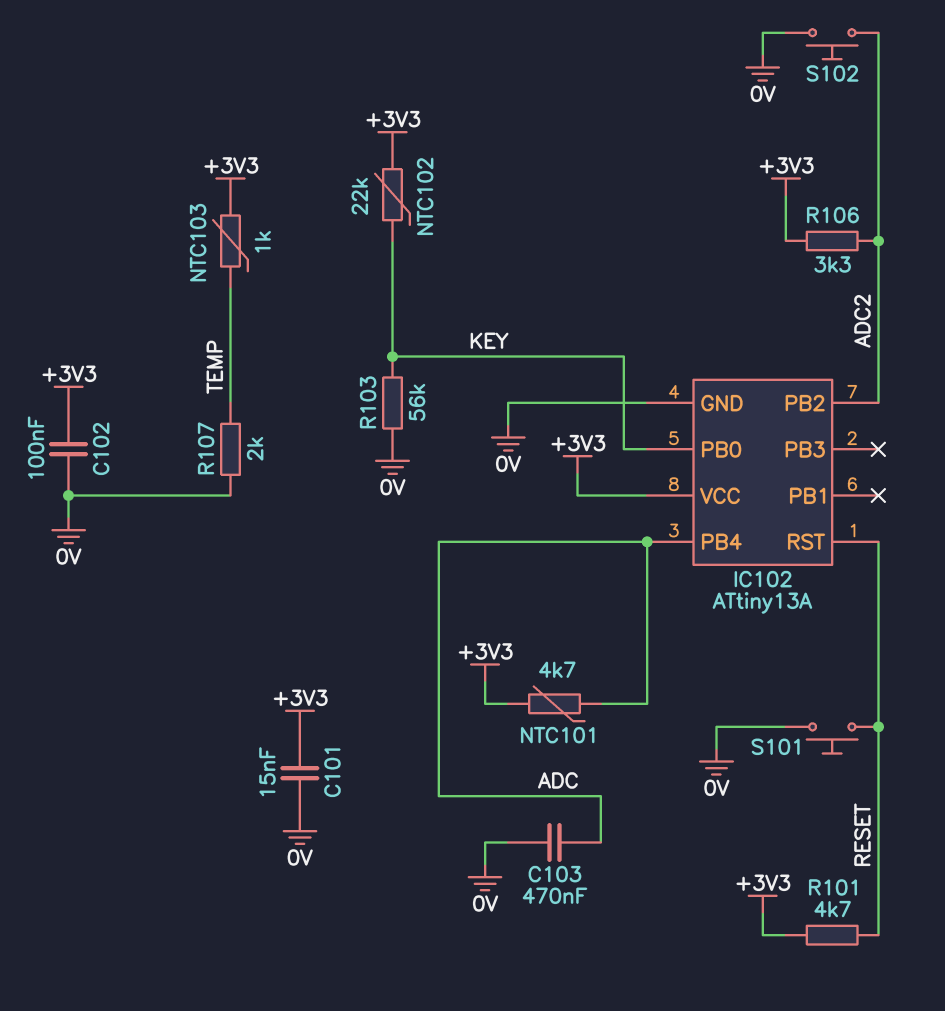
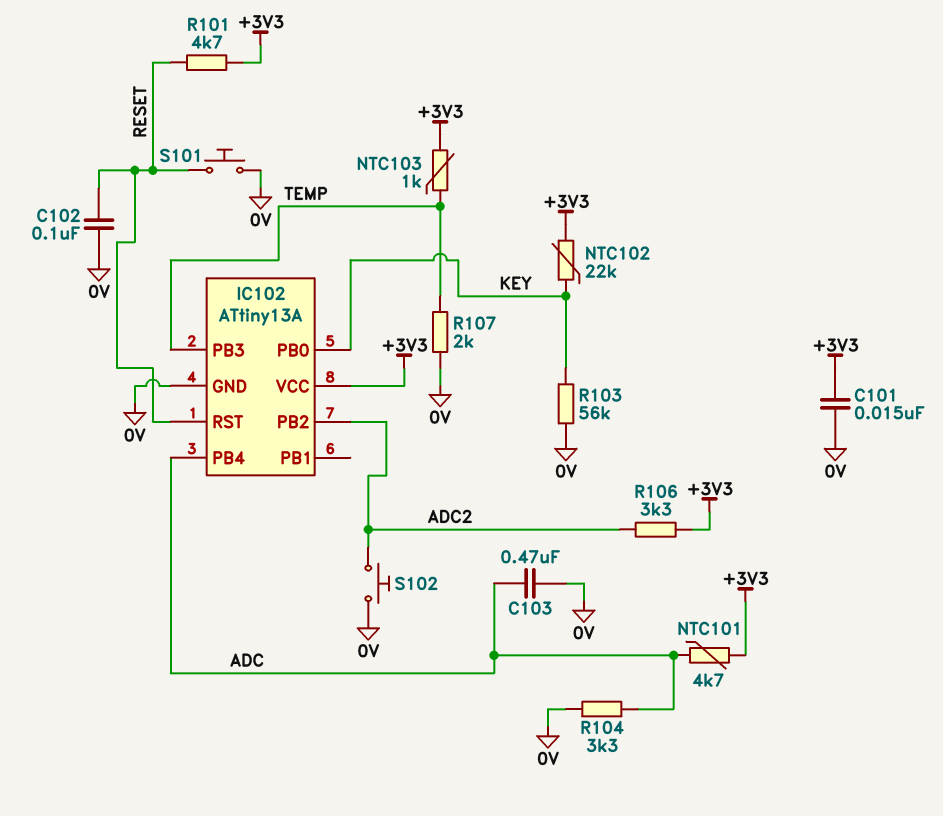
C102: 100nF (+3V3, 0V) -> 100nF (0V, RESET)
IC102 pin PB3: none -> TEMP
R104: none -> 3.3k (0V, ADC)

